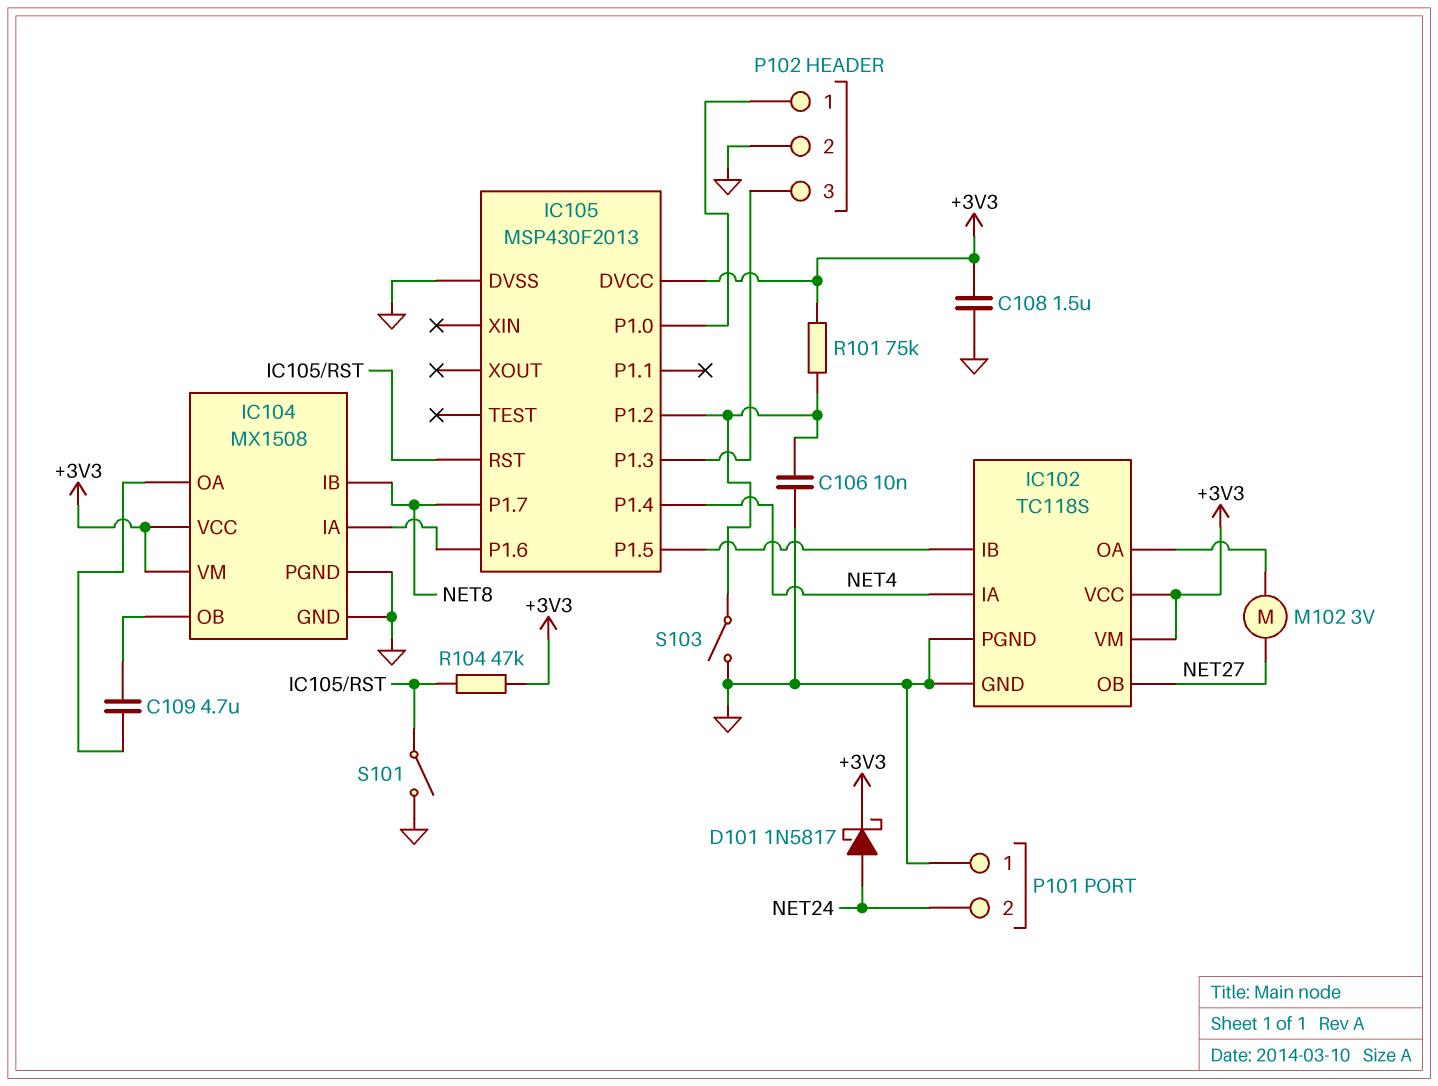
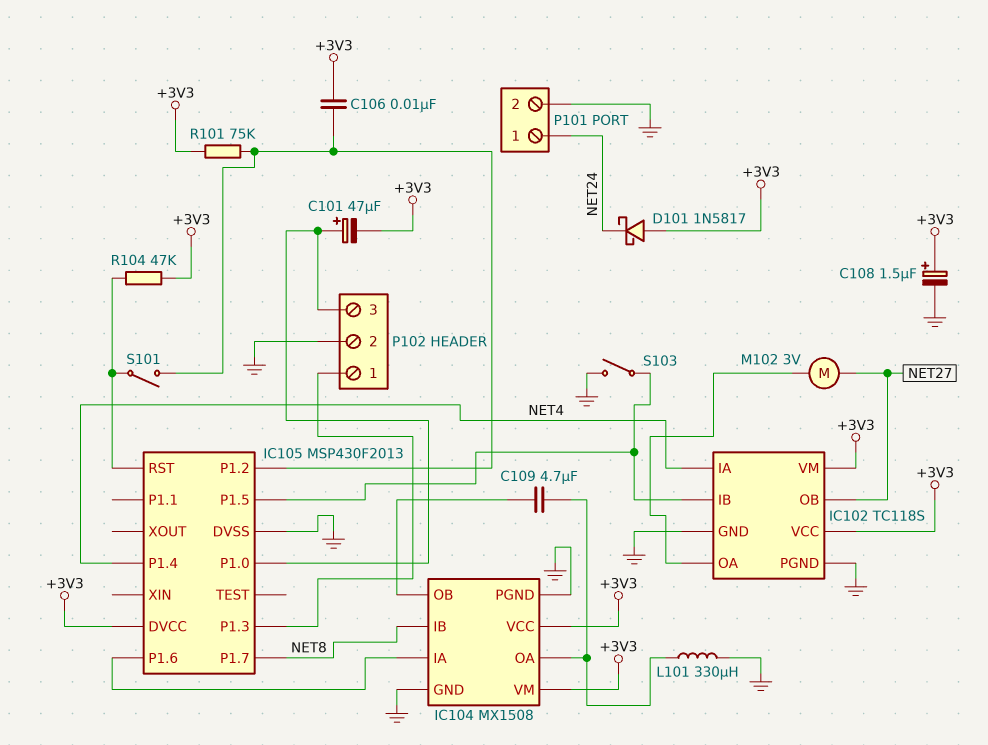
C101: none -> 47uF (plus IC105/P1.0, minus +3V3)
C106: 10nF (GND, IC105/P1.2) -> 10nF (+3V3, IC105/P1.2)
C108: 1.5uF (+3V3, GND) -> 1.5uF (plus +3V3, minus GND)
D101: schottky 1N5817 (A NET24, K +3V3) -> schottky 1N5817 (A +3V3, K NET24)
L101: none -> 330uH (GND, IC104/OA)
P101 pin 1: GND -> NET24
P101 pin 2: NET24 -> GND
P102 pin 1: IC105/P1.0 -> IC105/P1.3
P102 pin 3: IC105/P1.3 -> IC105/P1.0
S101: switch (GND, IC105/RST) -> switch (IC105/P1.2, IC105/RST)
S103: switch (GND, IC105/P1.2) -> switch (GND, IC102/IB)

